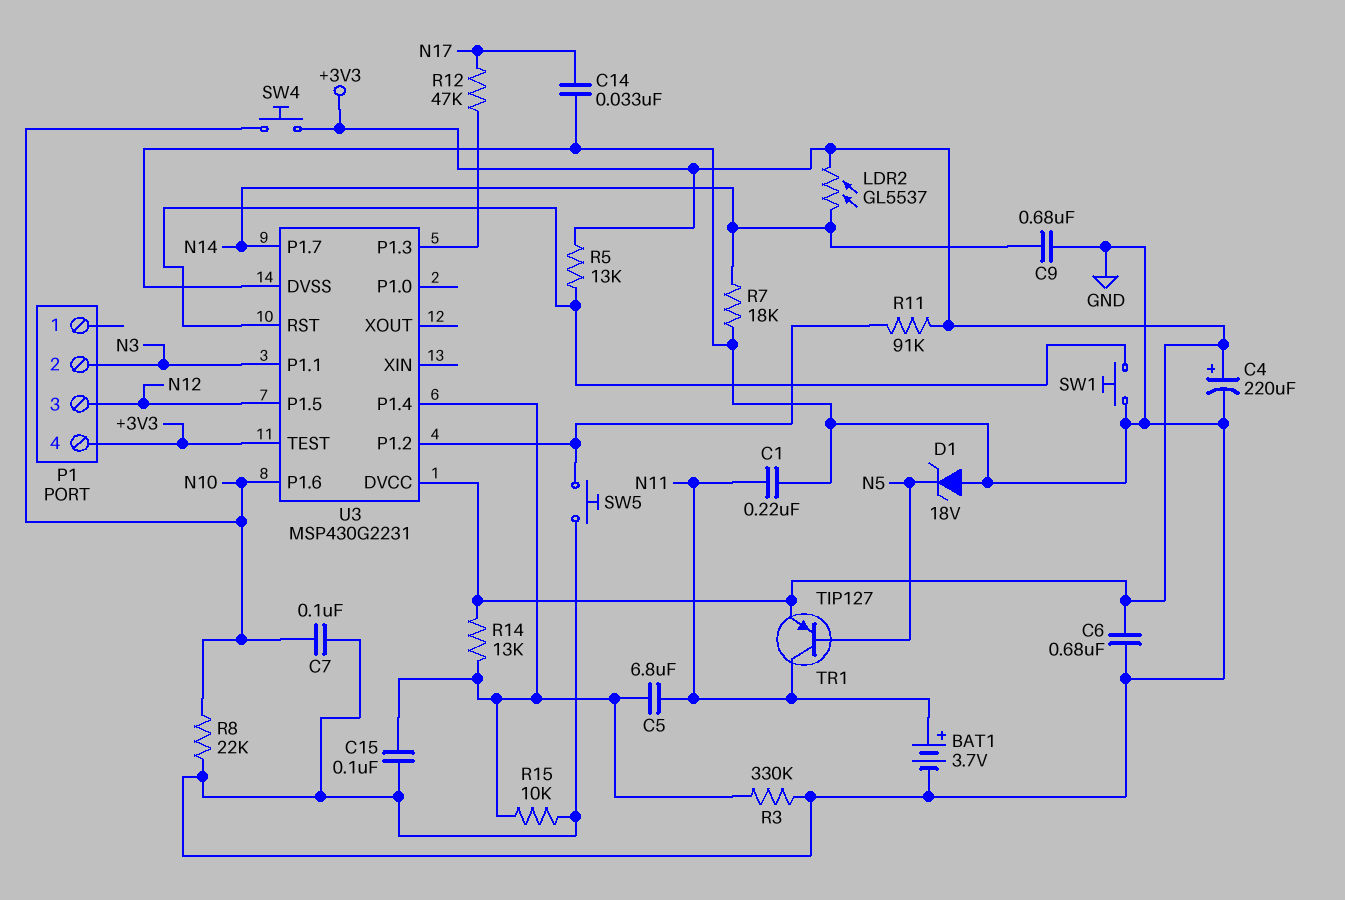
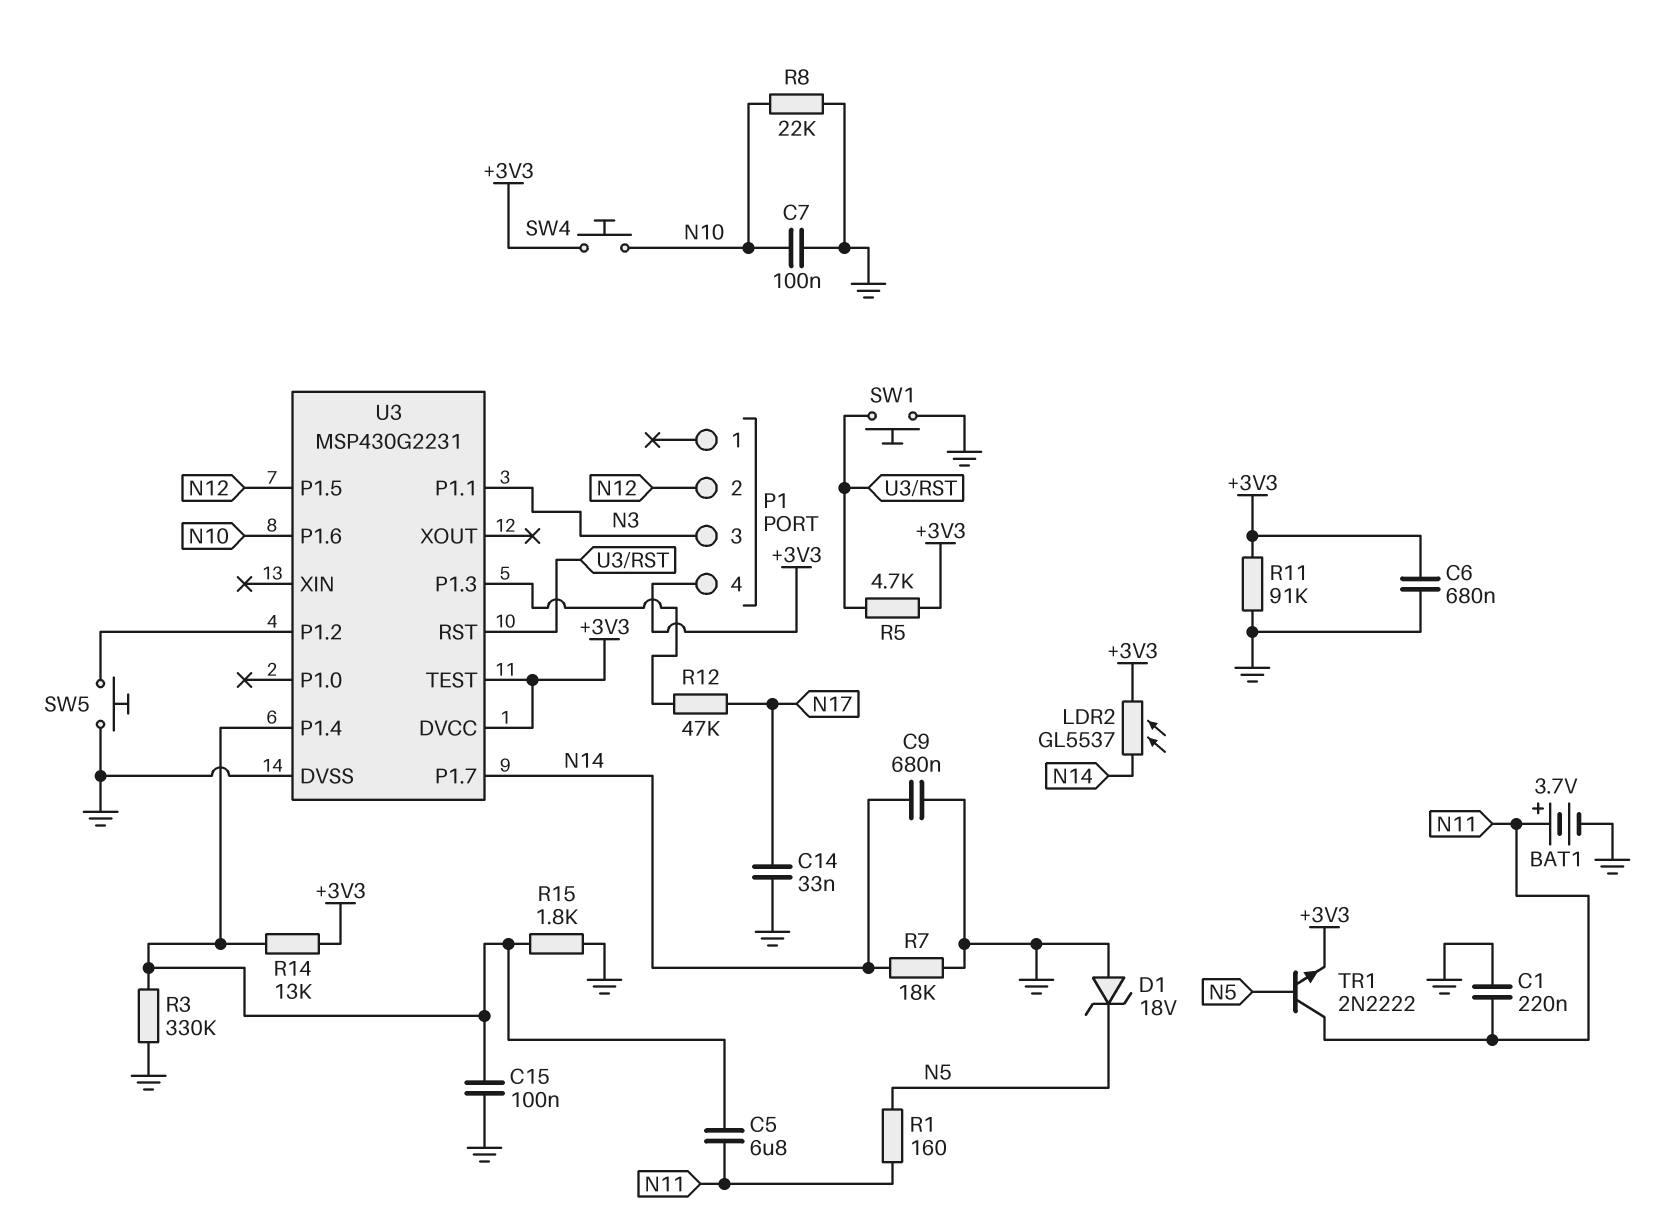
C4: 220uF (plus +3V3, minus GND) -> none
P1 pin 2: N3 -> N12
P1 pin 3: N12 -> N3
R1: none -> 160 (N5, N11)
R5: 13k (+3V3, U3/RST) -> 4.7k (+3V3, U3/RST)
R11: 91k (+3V3, U3/P1.2) -> 91k (+3V3, GND)
R15: 10k (GND, U3/P1.4) -> 1.8k (GND, U3/P1.4)
TR1: PNP TIP127 (B N5, C N11, E +3V3) -> NPN 2N2222 (B N5, C N11, E +3V3)

